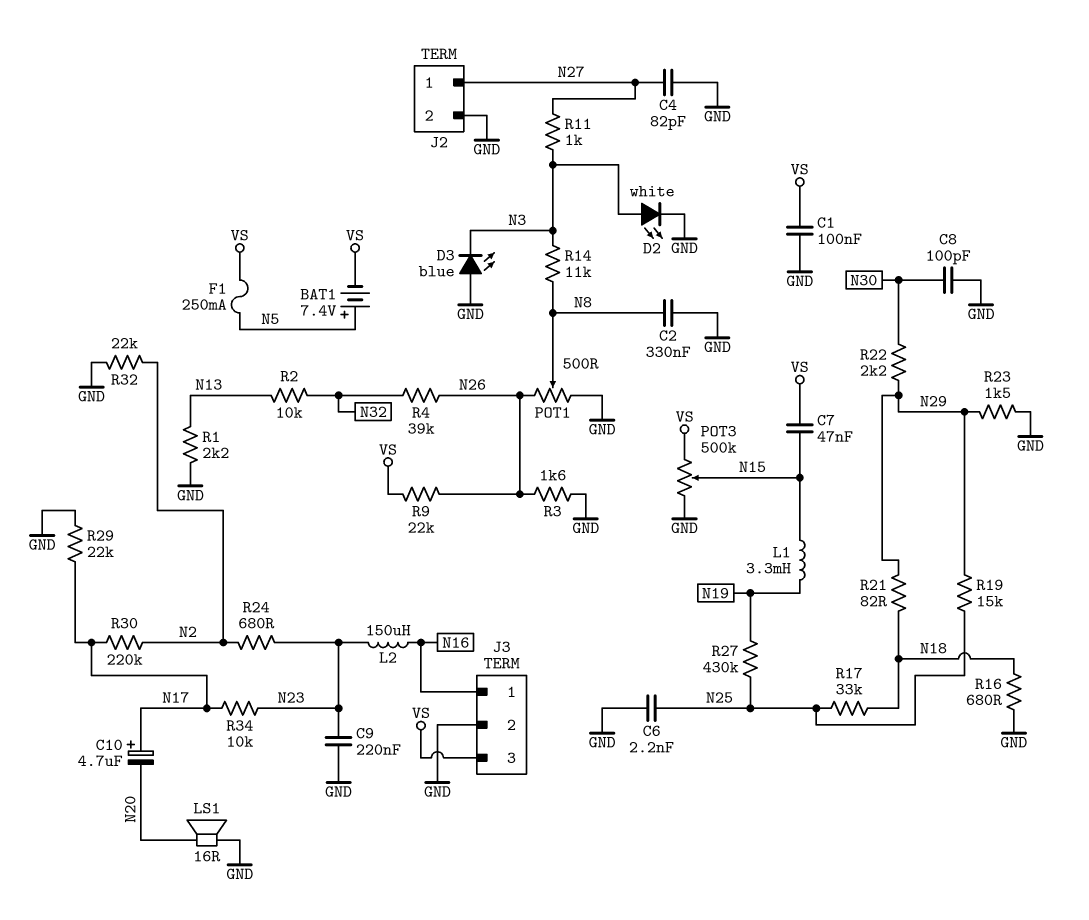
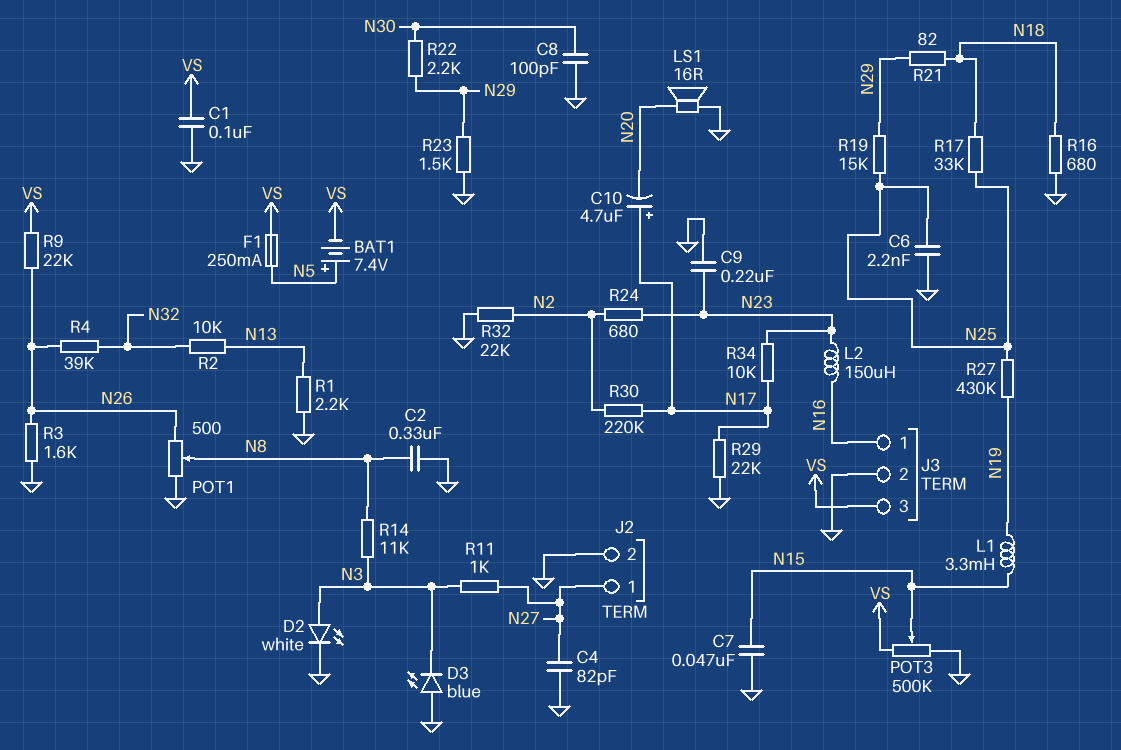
C7: 47nF (N15, VS) -> 47nF (GND, N15)

